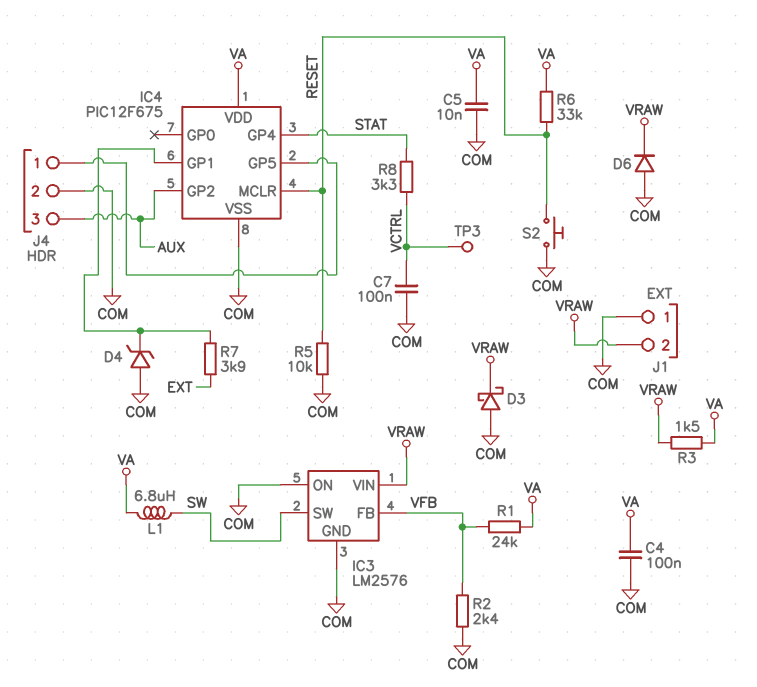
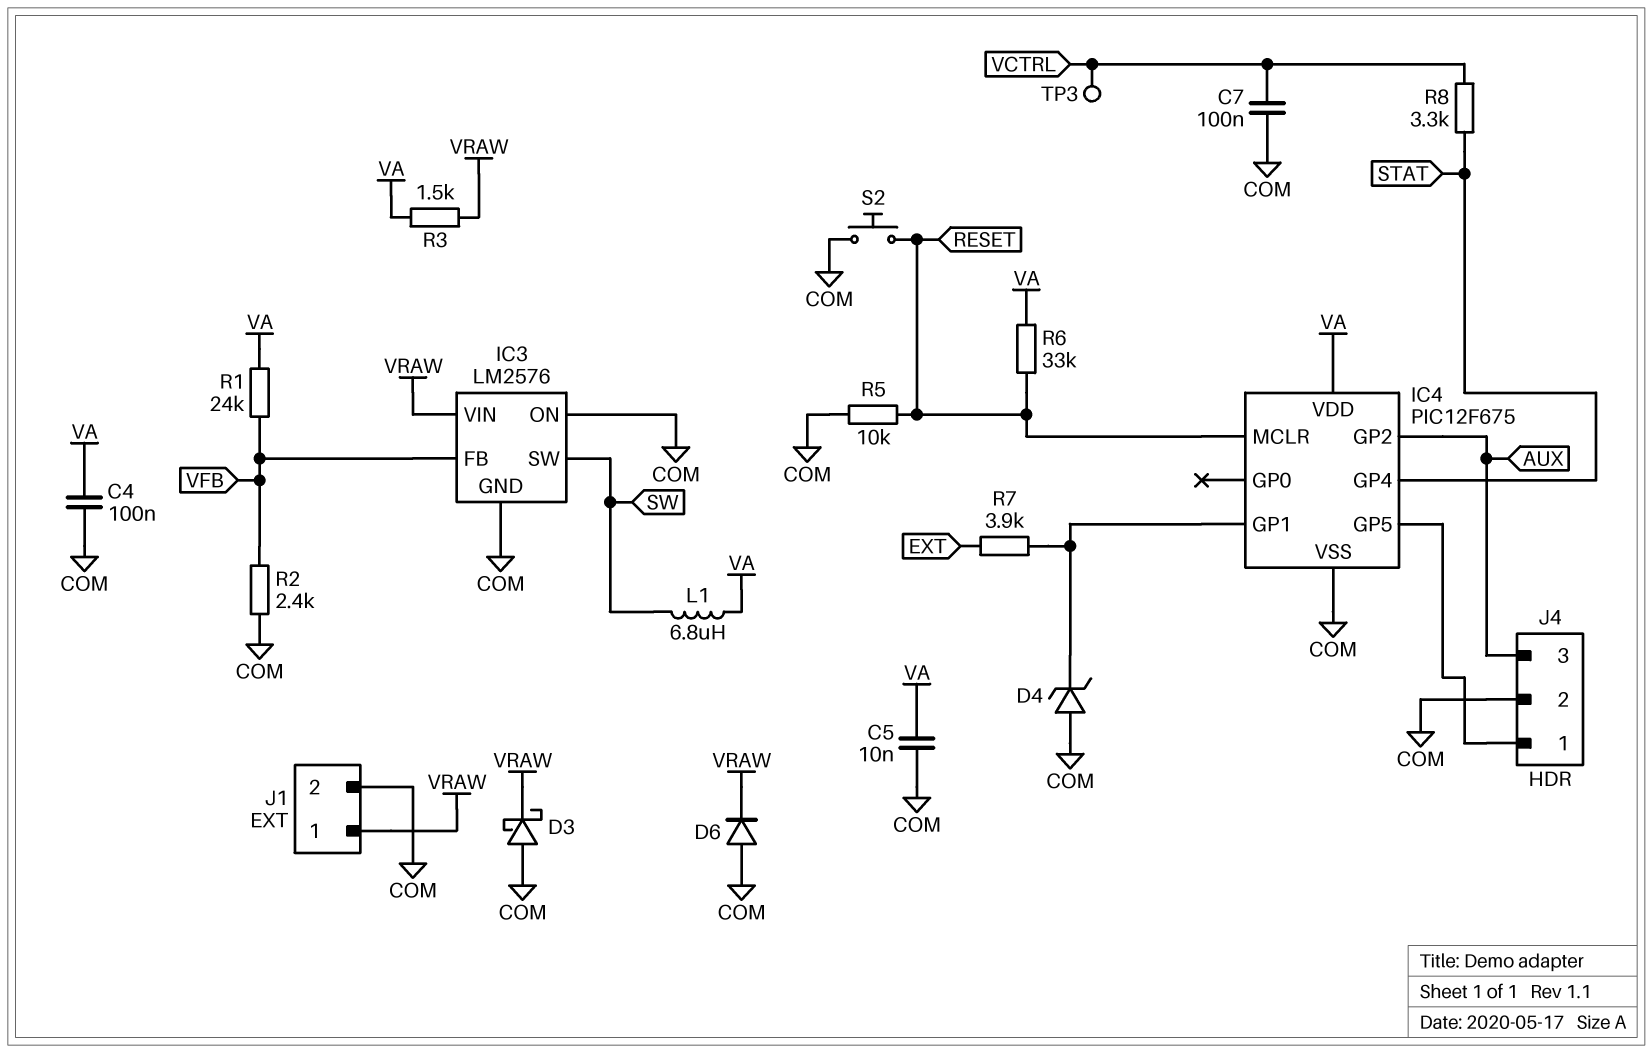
J1 pin 1: COM -> VRAW
J1 pin 2: VRAW -> COM

